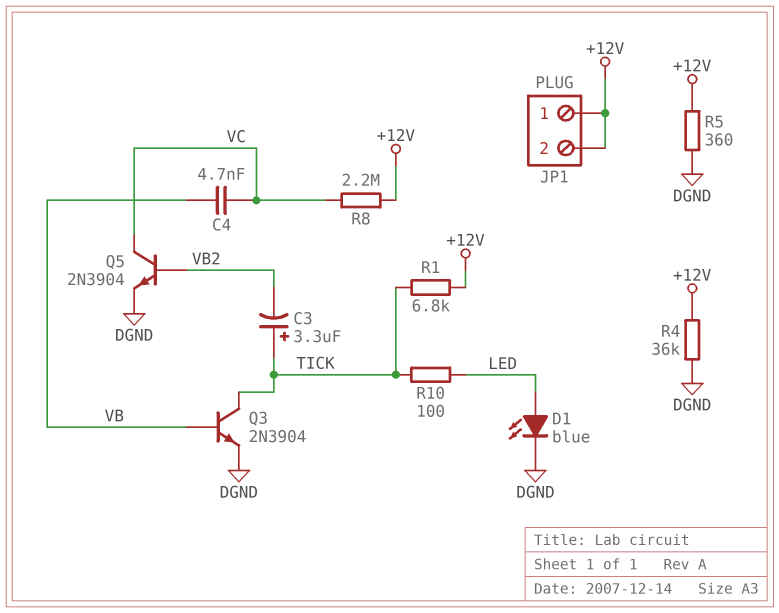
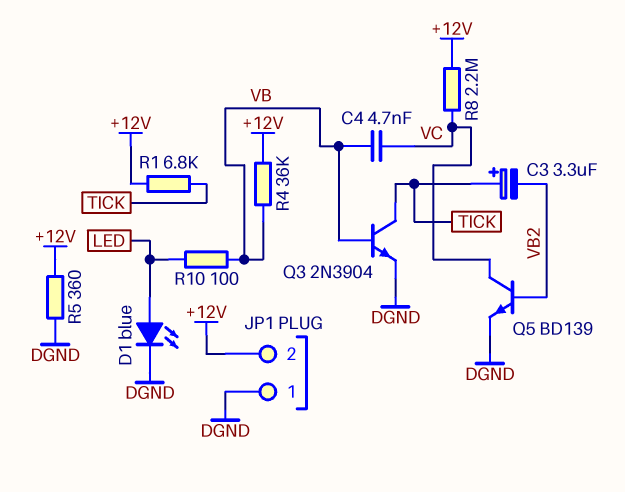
JP1 pin 1: +12V -> DGND
Q5: NPN 2N3904 (B VB2, C VC, E DGND) -> NPN BD139 (B VB2, C VC, E DGND)
R4: 36k (+12V, DGND) -> 36k (+12V, VB)
R10: 100 (LED, TICK) -> 100 (LED, VB)

